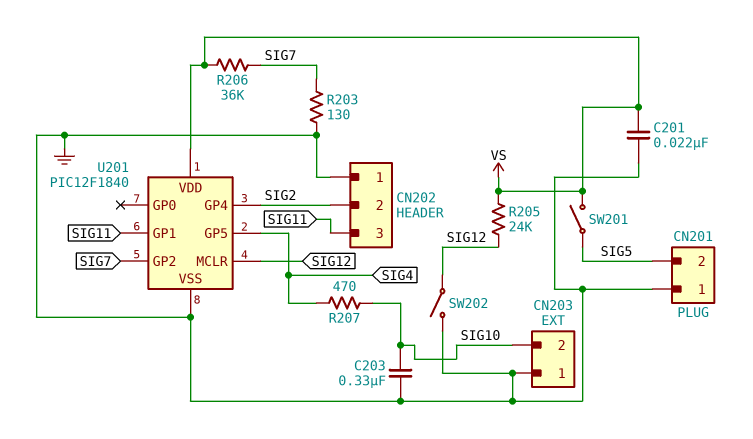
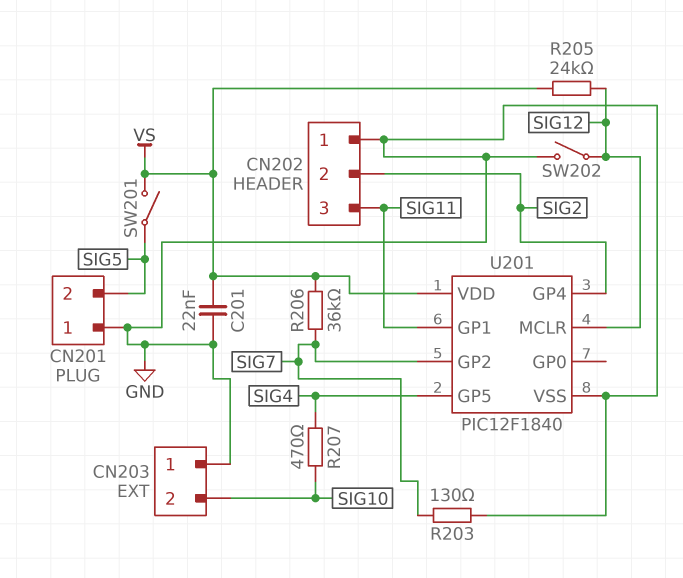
C203: 330nF (GND, SIG10) -> none

